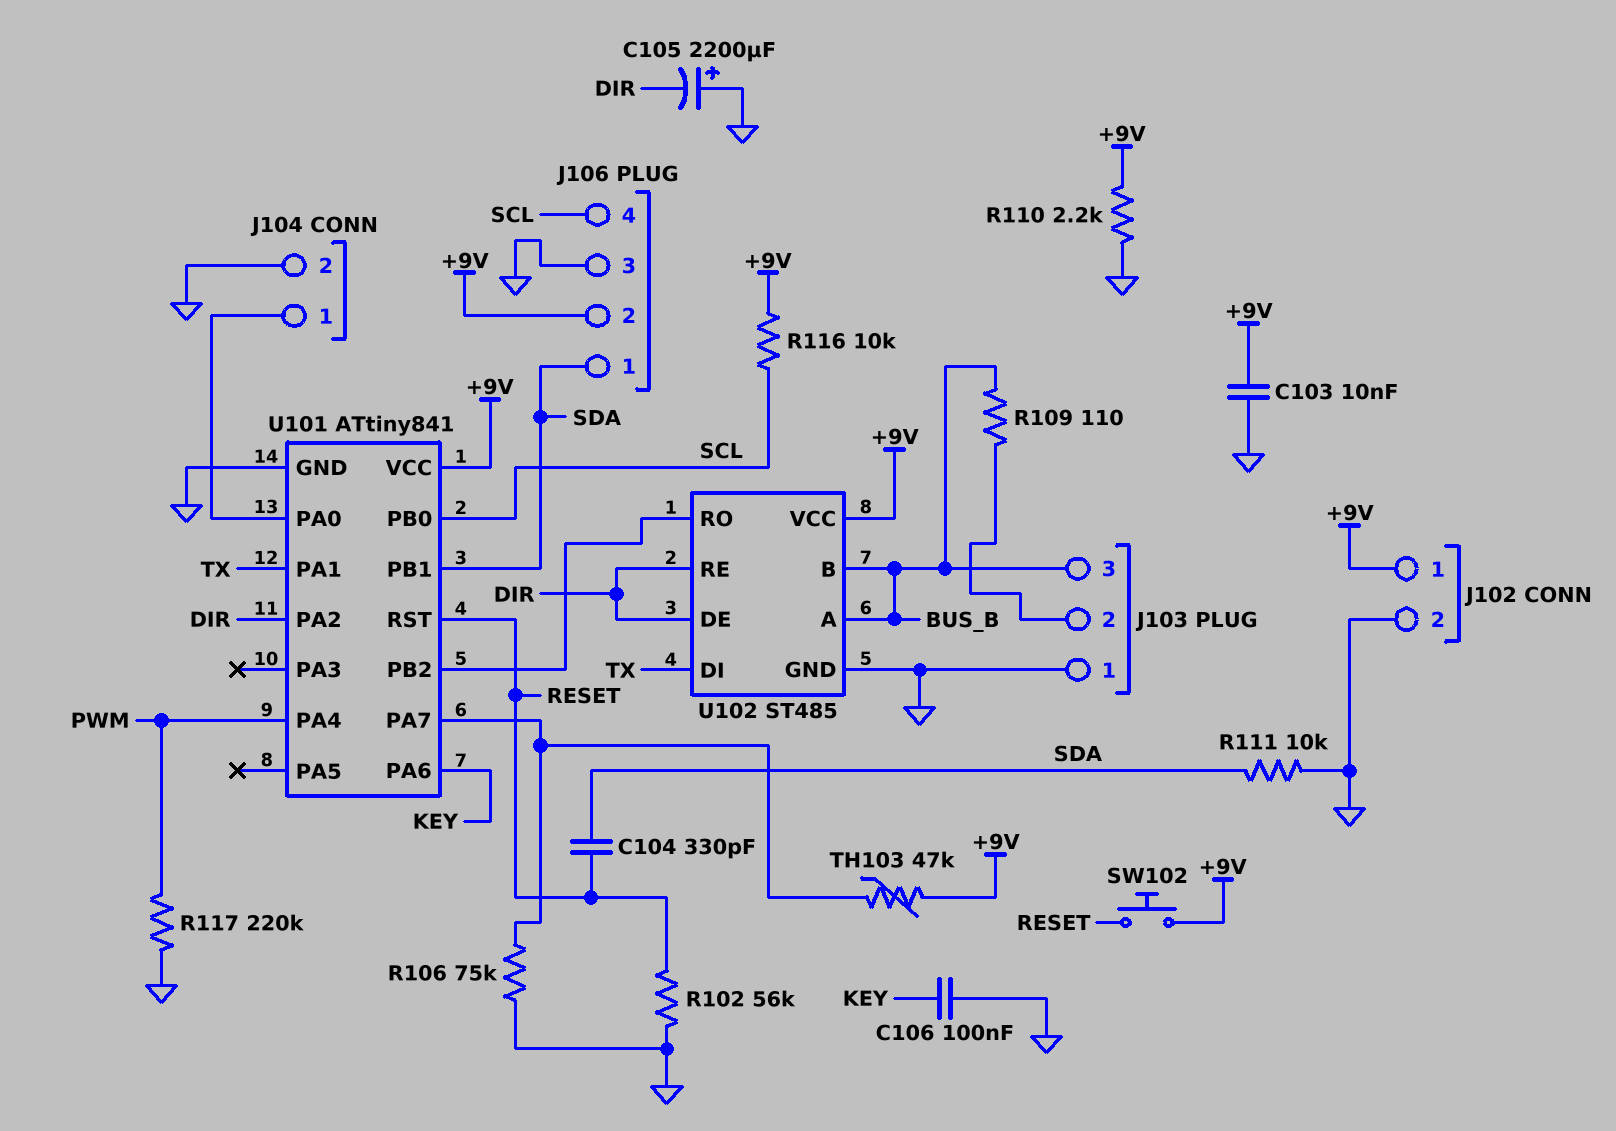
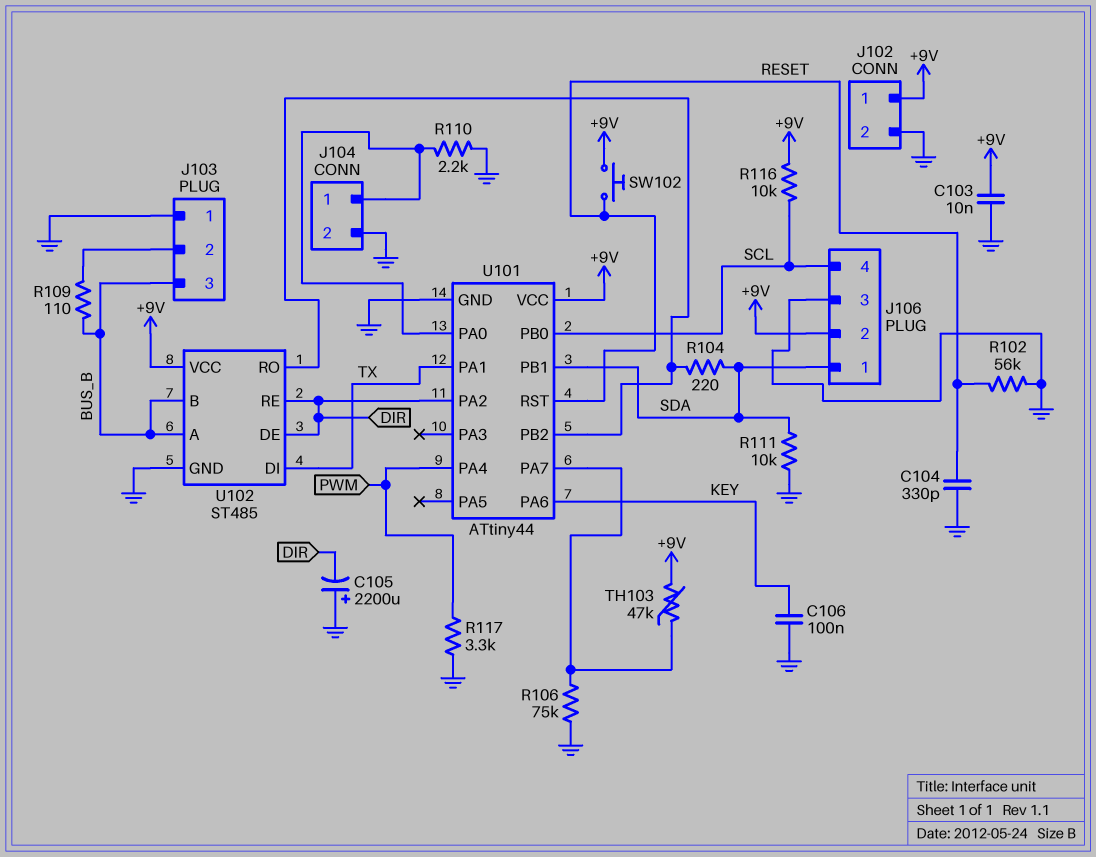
C104: 330pF (RESET, SDA) -> 330pF (GND, RESET)
R104: none -> 220 (SDA, U101/PB2)
R110: 2.2k (+9V, GND) -> 2.2k (GND, J104/1)
R117: 220k (GND, PWM) -> 3.3k (GND, PWM)
U101: ATtiny841 -> ATtiny44

